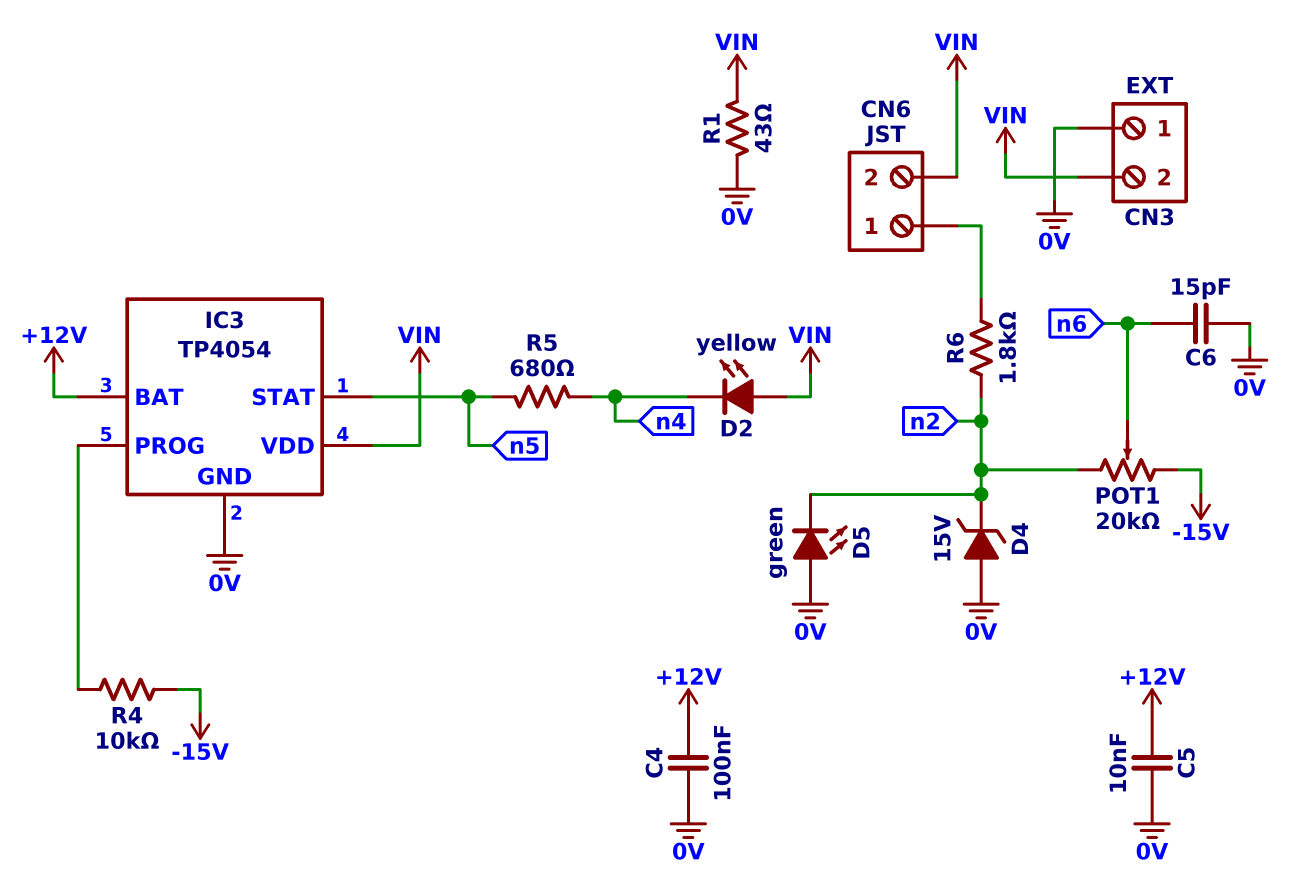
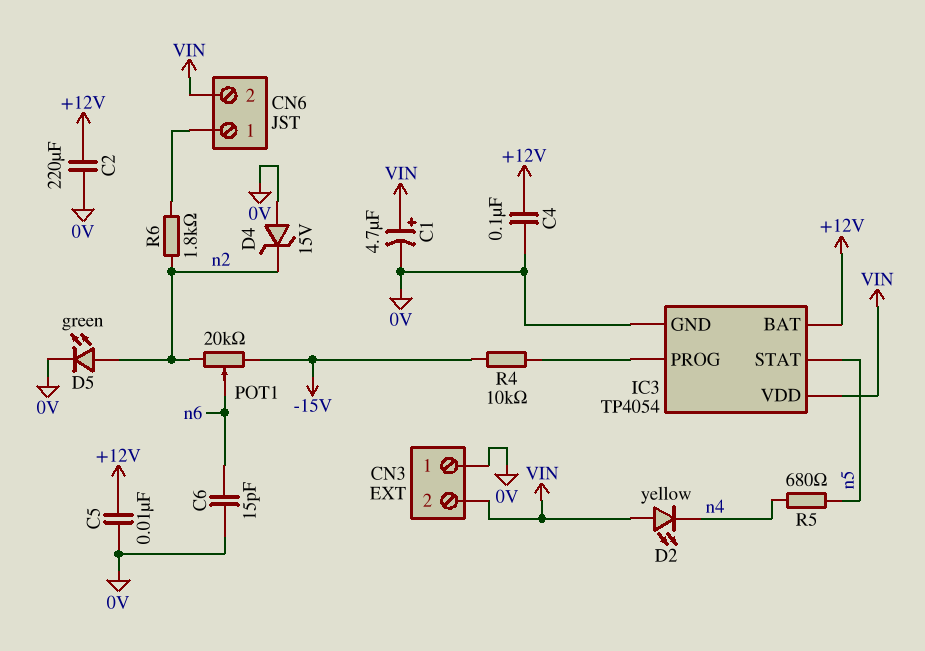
C1: none -> 4.7uF (plus VIN, minus 0V)
C2: none -> 220uF (+12V, 0V)
D5: LED green (A 0V, K n2) -> LED green (A n2, K 0V)
R1: 43 (0V, VIN) -> none

